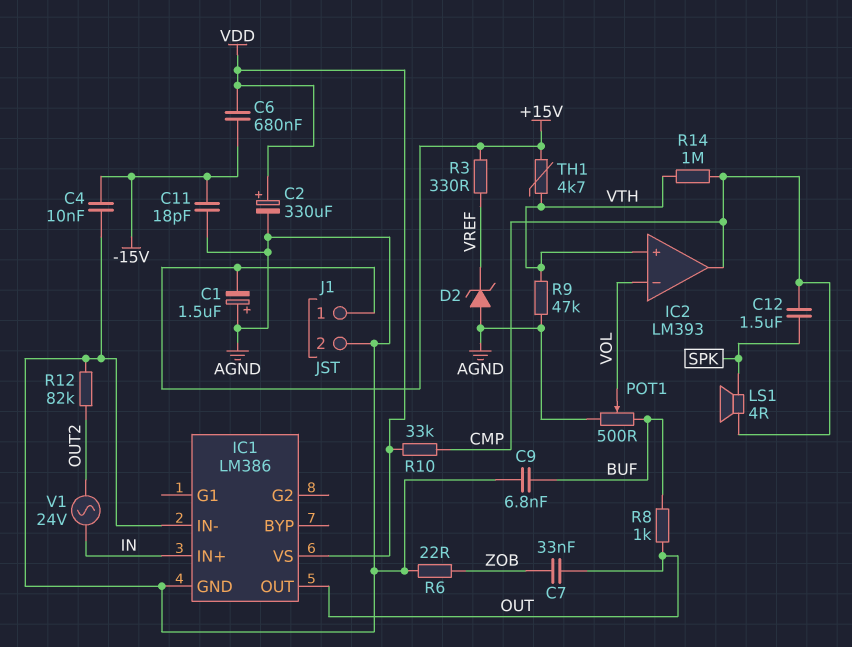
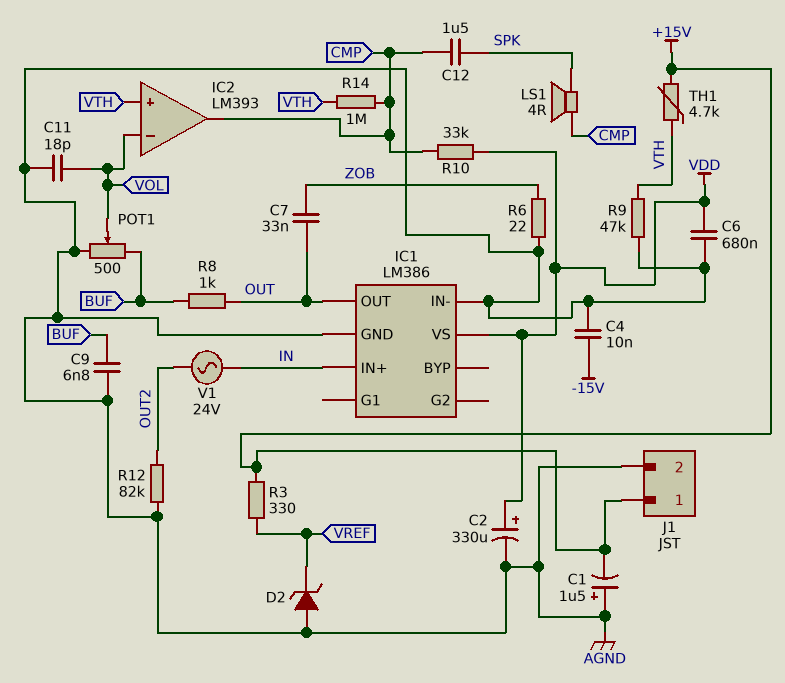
C6: 680nF (-15V, VDD) -> 680nF (AGND, VDD)
C11: 18pF (-15V, AGND) -> 18pF (AGND, VOL)

